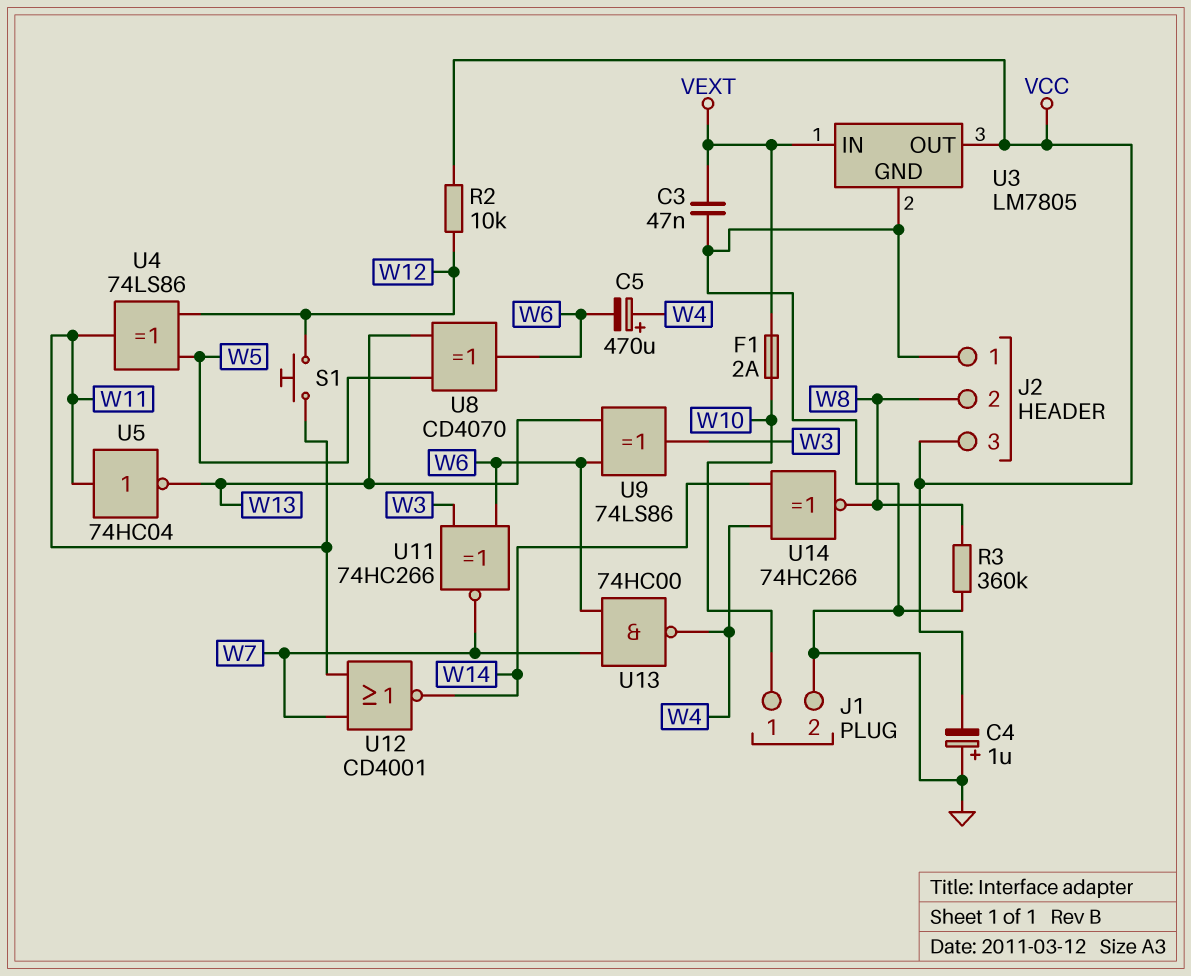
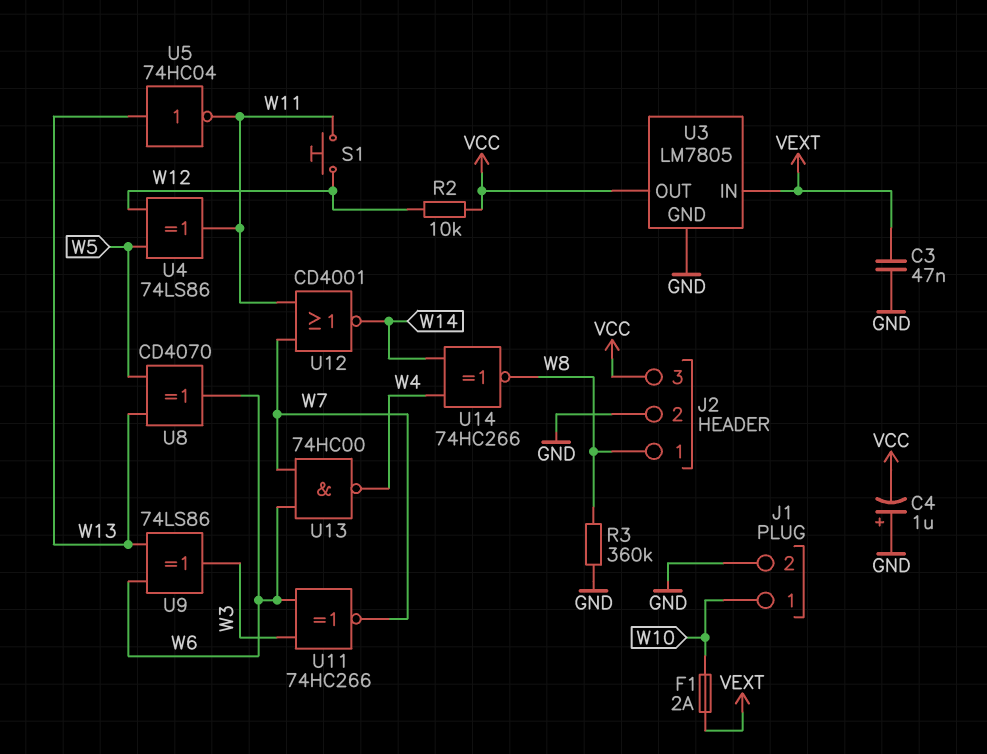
C5: 470uF (plus W4, minus W6) -> none
J2 pin 1: GND -> W8
J2 pin 2: W8 -> GND
U5: NOT 74HC04 (in W11, out W13) -> NOT 74HC04 (in W13, out W11)

